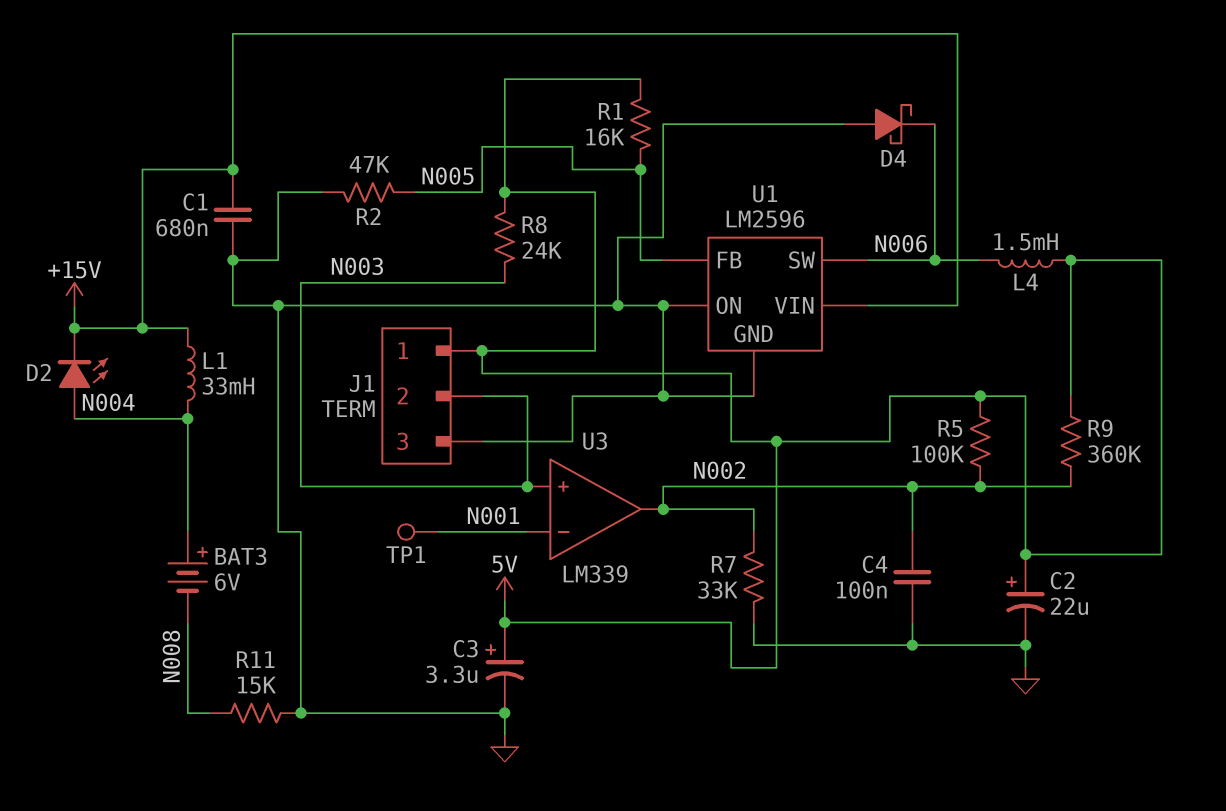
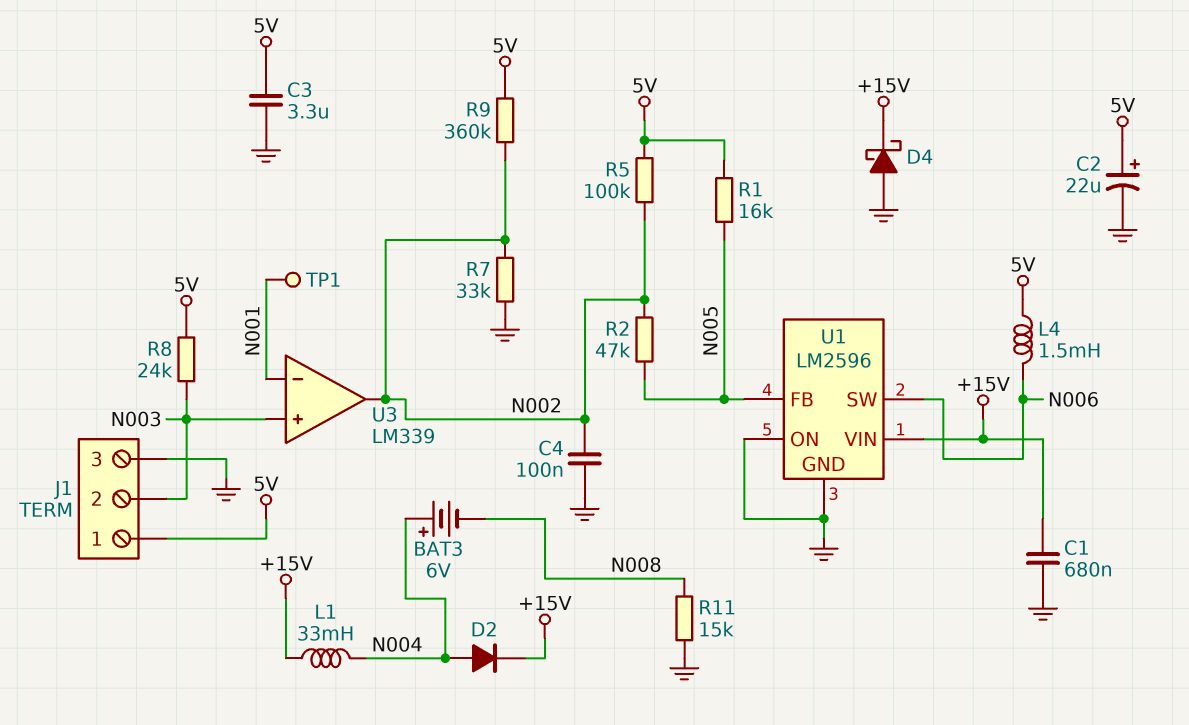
C3: 3.3uF (plus 5V, minus GND) -> 3.3uF (5V, GND)
D2: LED (A N004, K +15V) -> diode (A N004, K +15V)
D4: schottky (A GND, K N006) -> schottky (A GND, K +15V)
R2: 47k (GND, N005) -> 47k (N002, N005)

